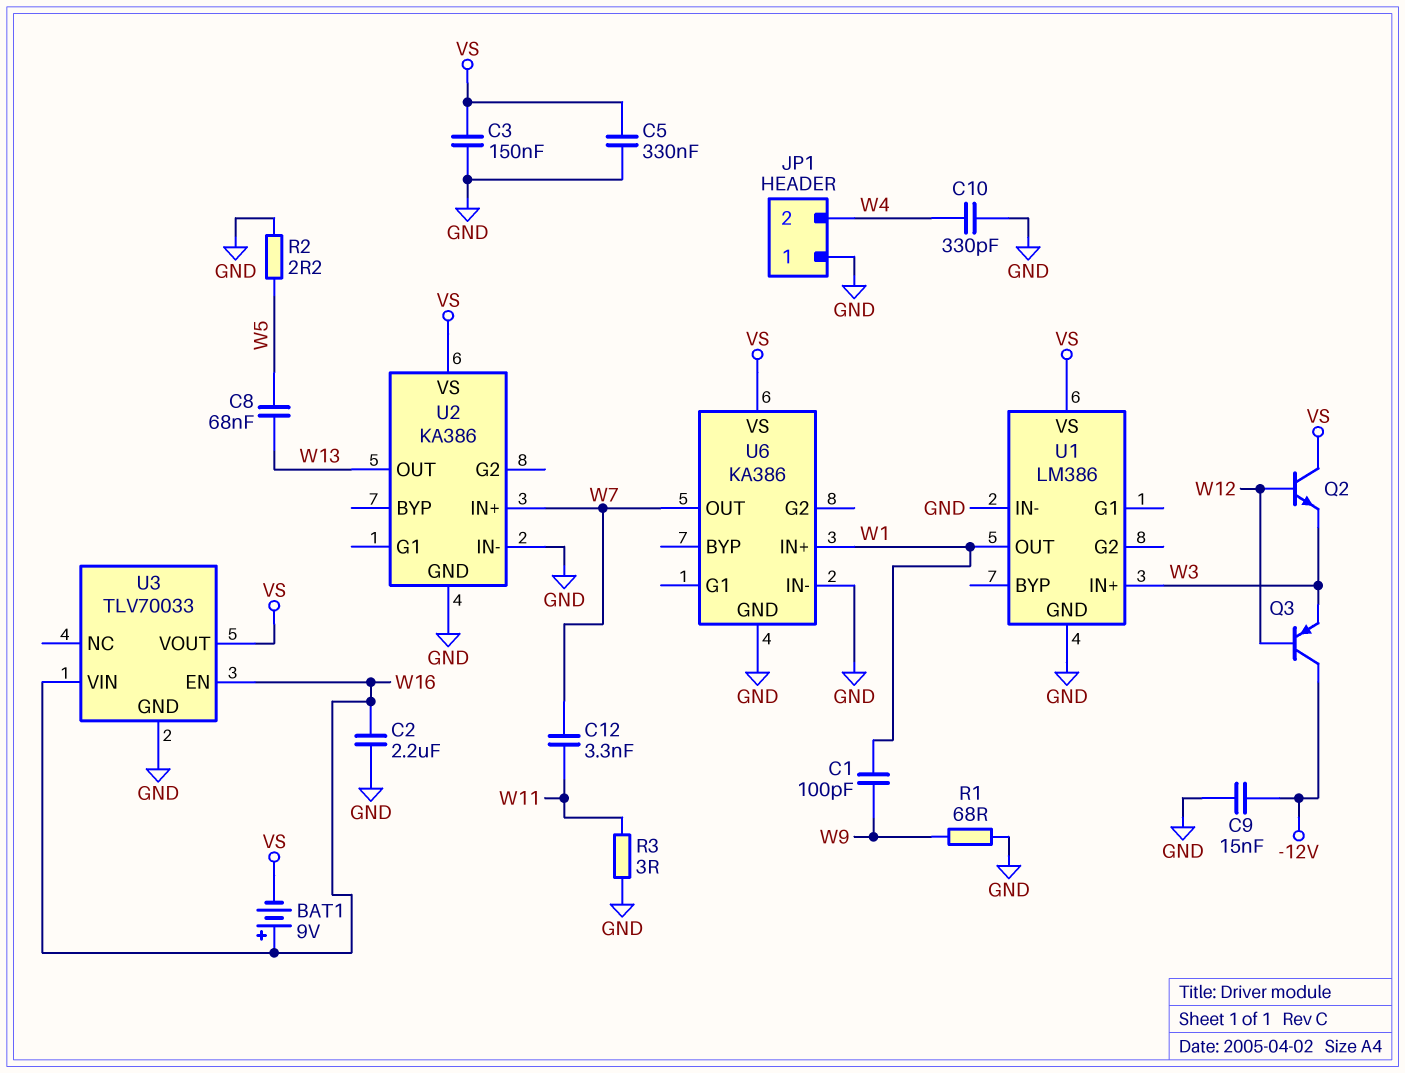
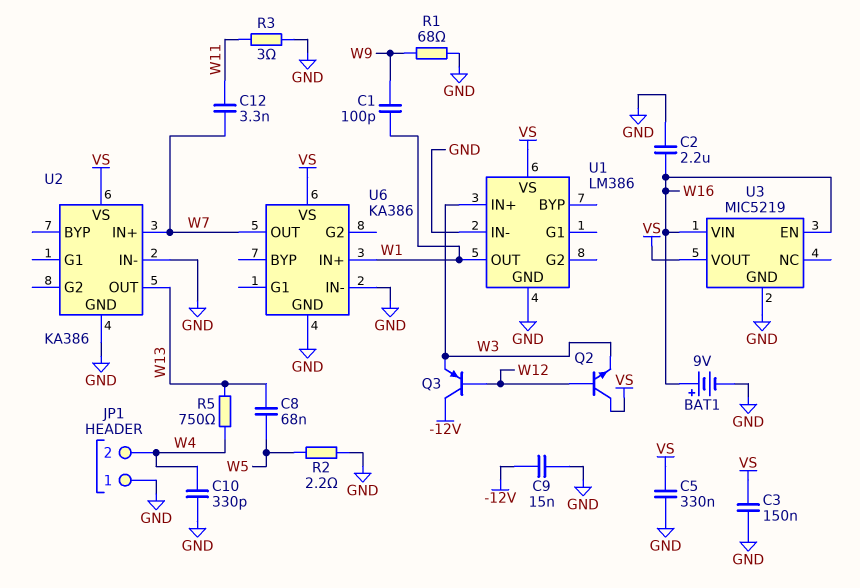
BAT1: 9V (plus W16, minus VS) -> 9V (plus W16, minus GND)
R5: none -> 750 (W4, W13)
U3: TLV70033 -> MIC5219

